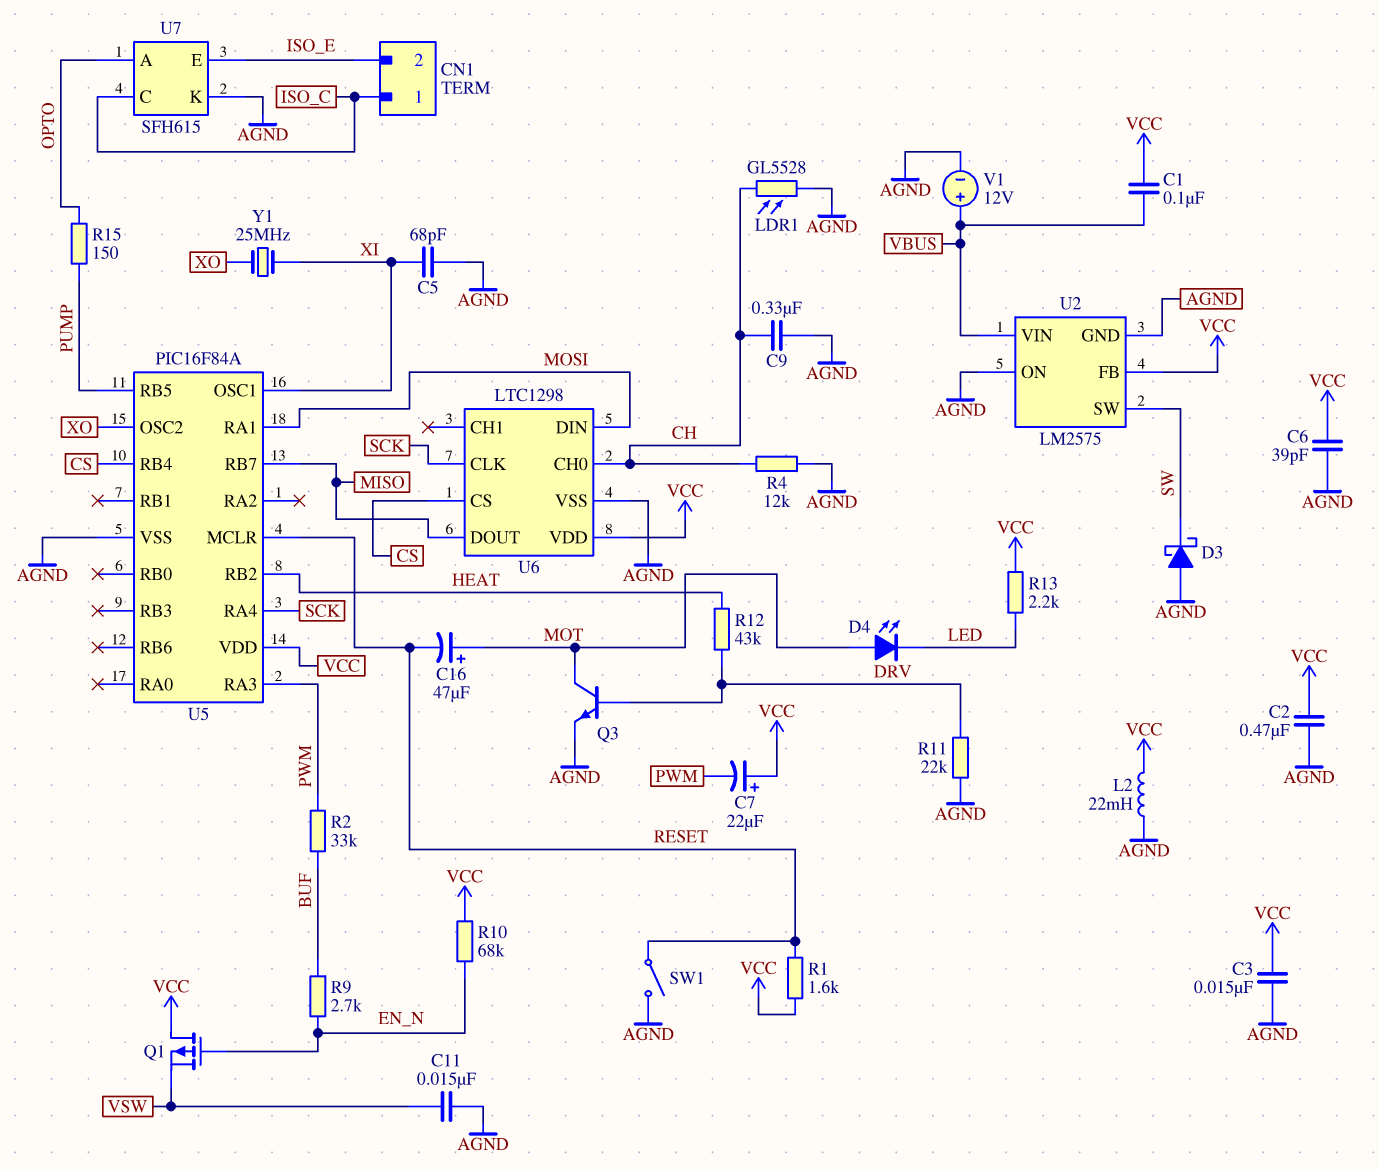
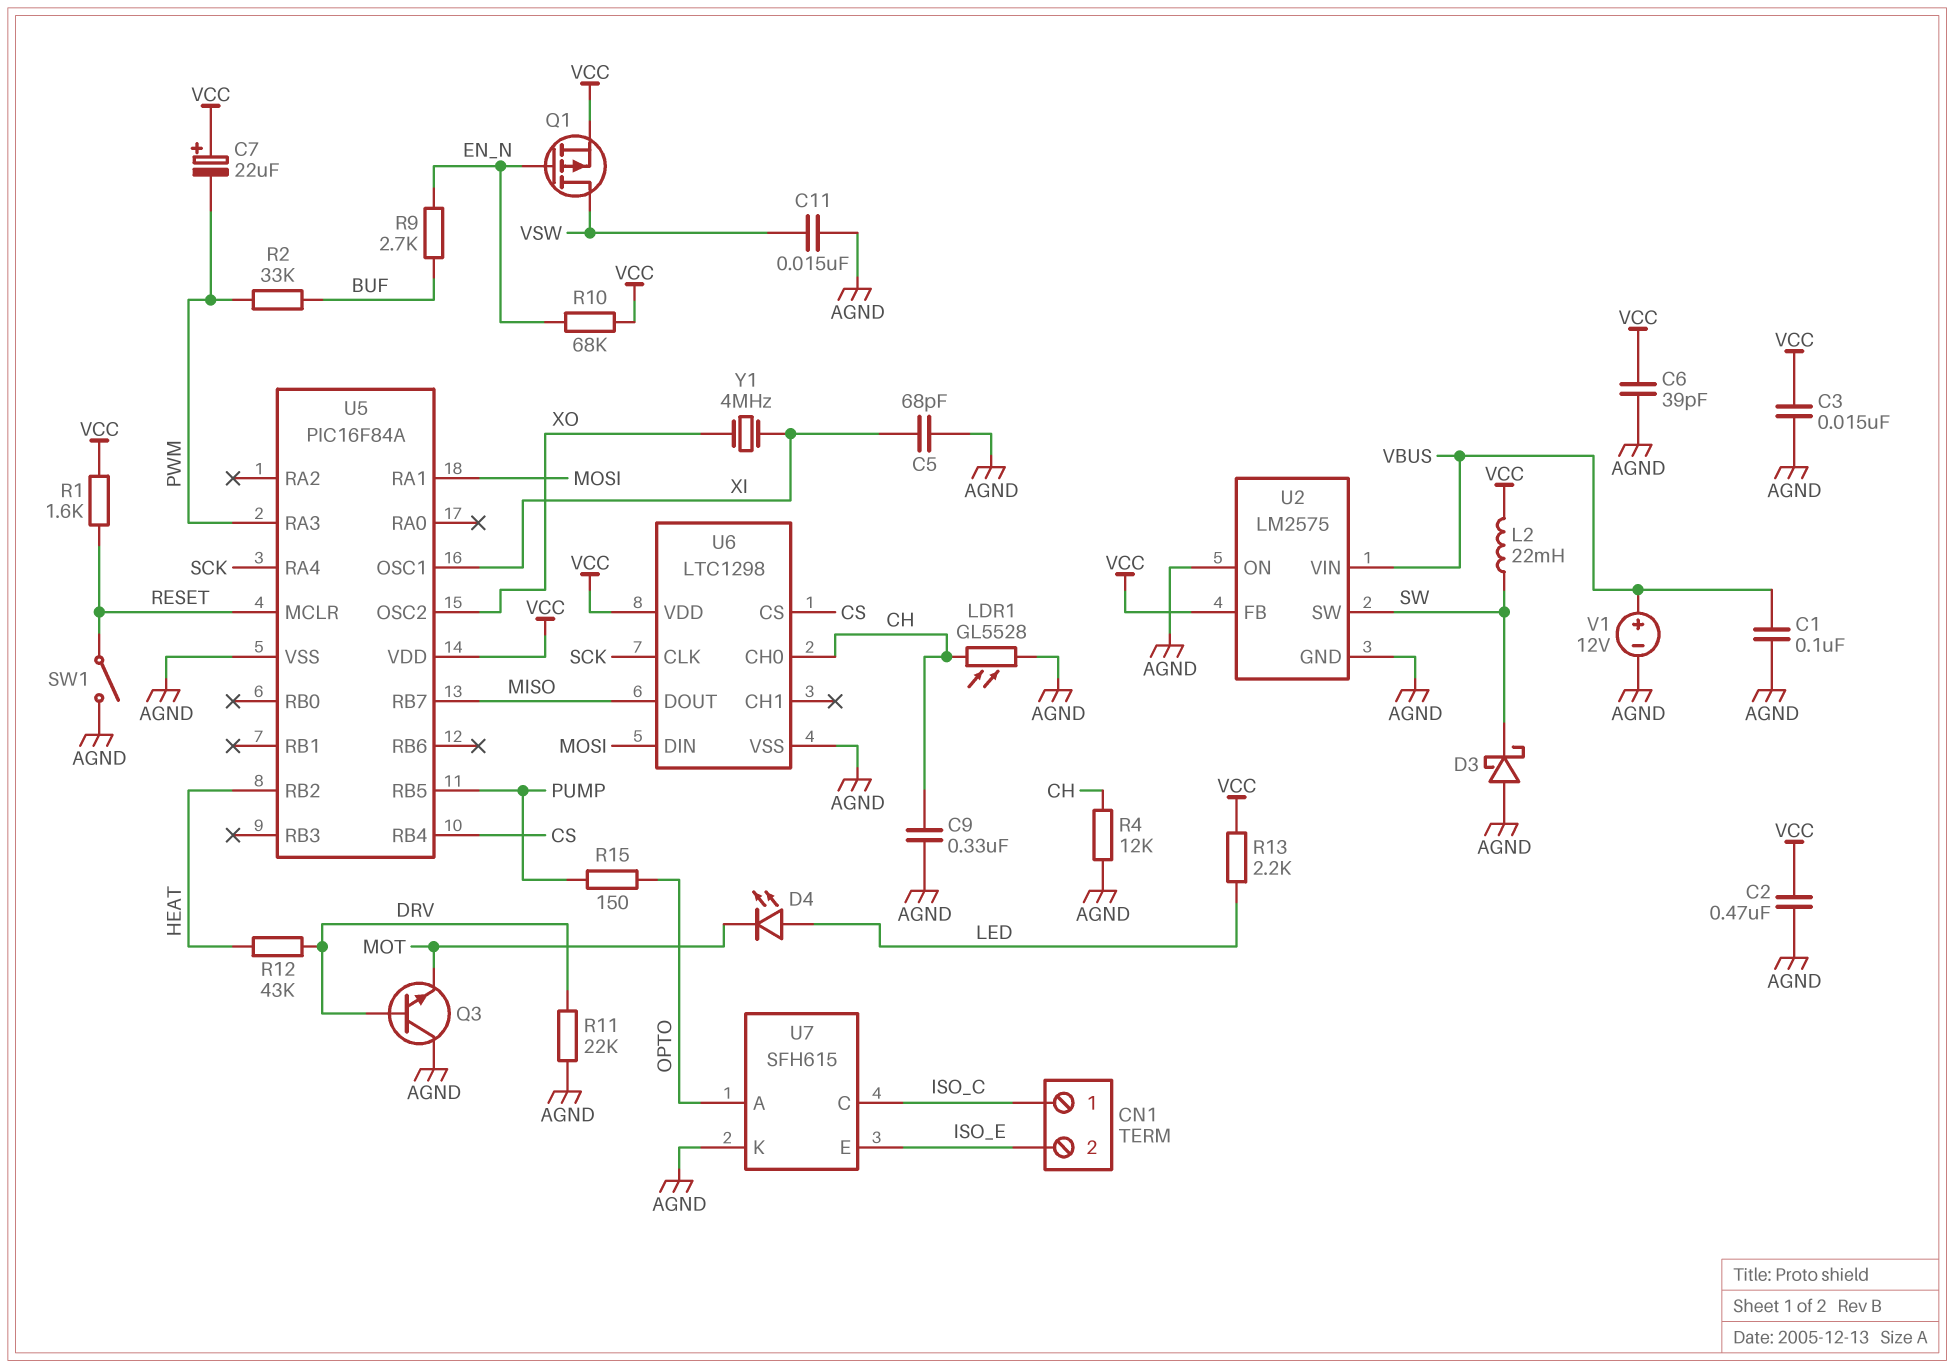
C1: 100nF (VBUS, VCC) -> 100nF (AGND, VBUS)
C16: 47uF (plus MOT, minus RESET) -> none
D4: LED (A MOT, K LED) -> LED (A LED, K MOT)
L2: 22mH (AGND, VCC) -> 22mH (SW, VCC)
Q1: PMOS (G EN_N, D VCC, S VSW) -> PMOS (G EN_N, D VSW, S VCC)
Q3: NPN (B DRV, C MOT, E AGND) -> NPN (B DRV, C AGND, E MOT)
Y1: 25MHz (XI, XO) -> 4MHz (XI, XO)

